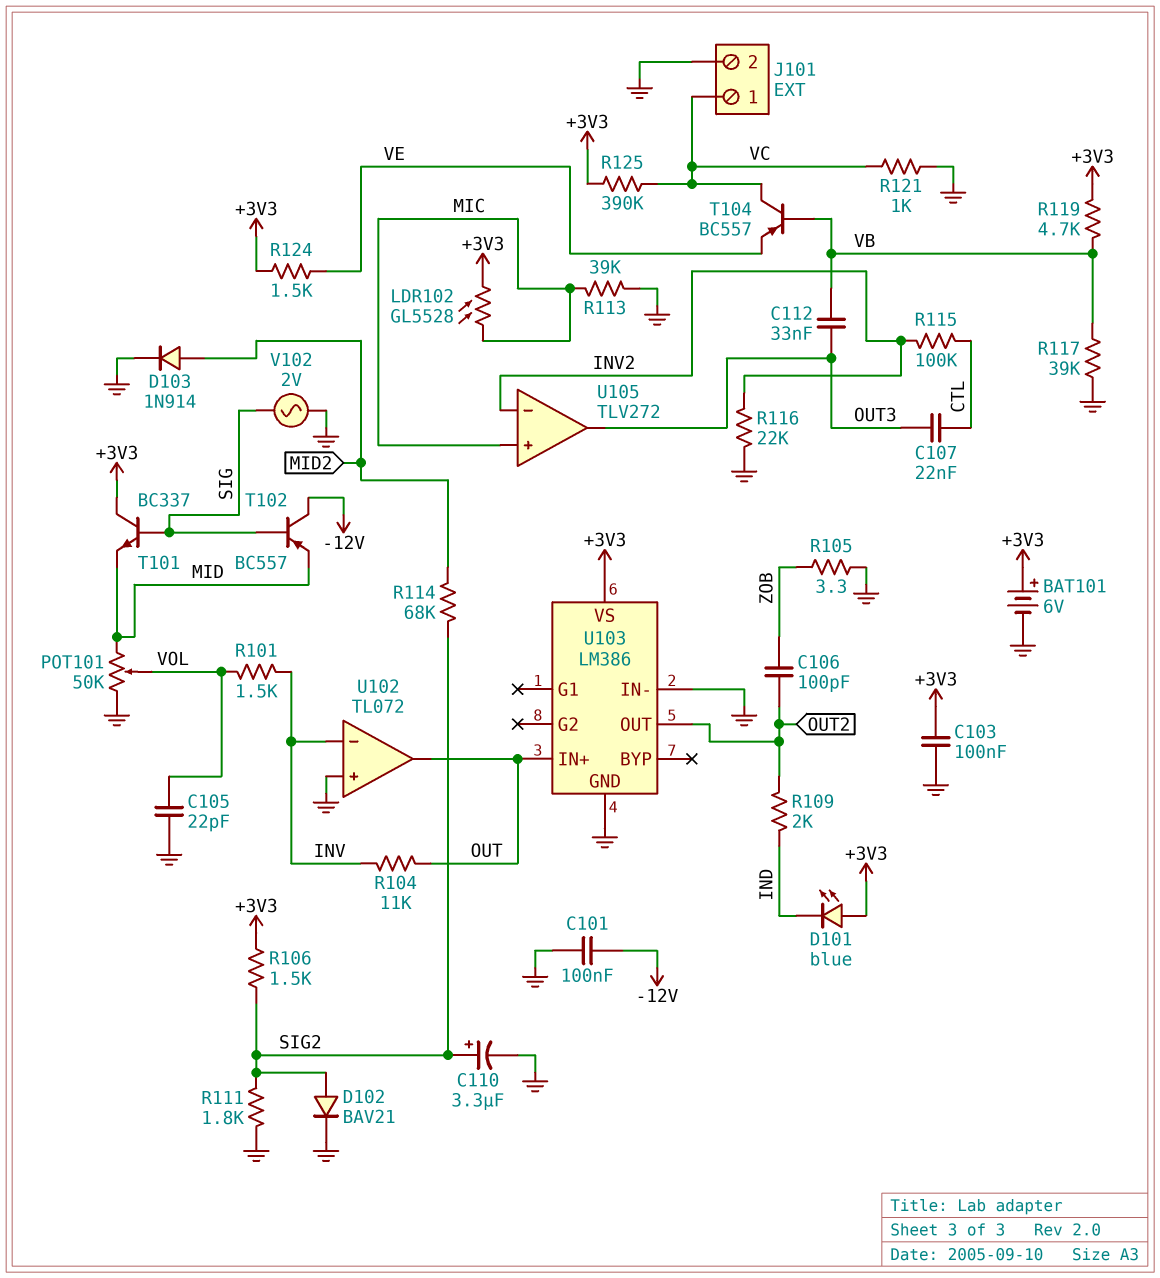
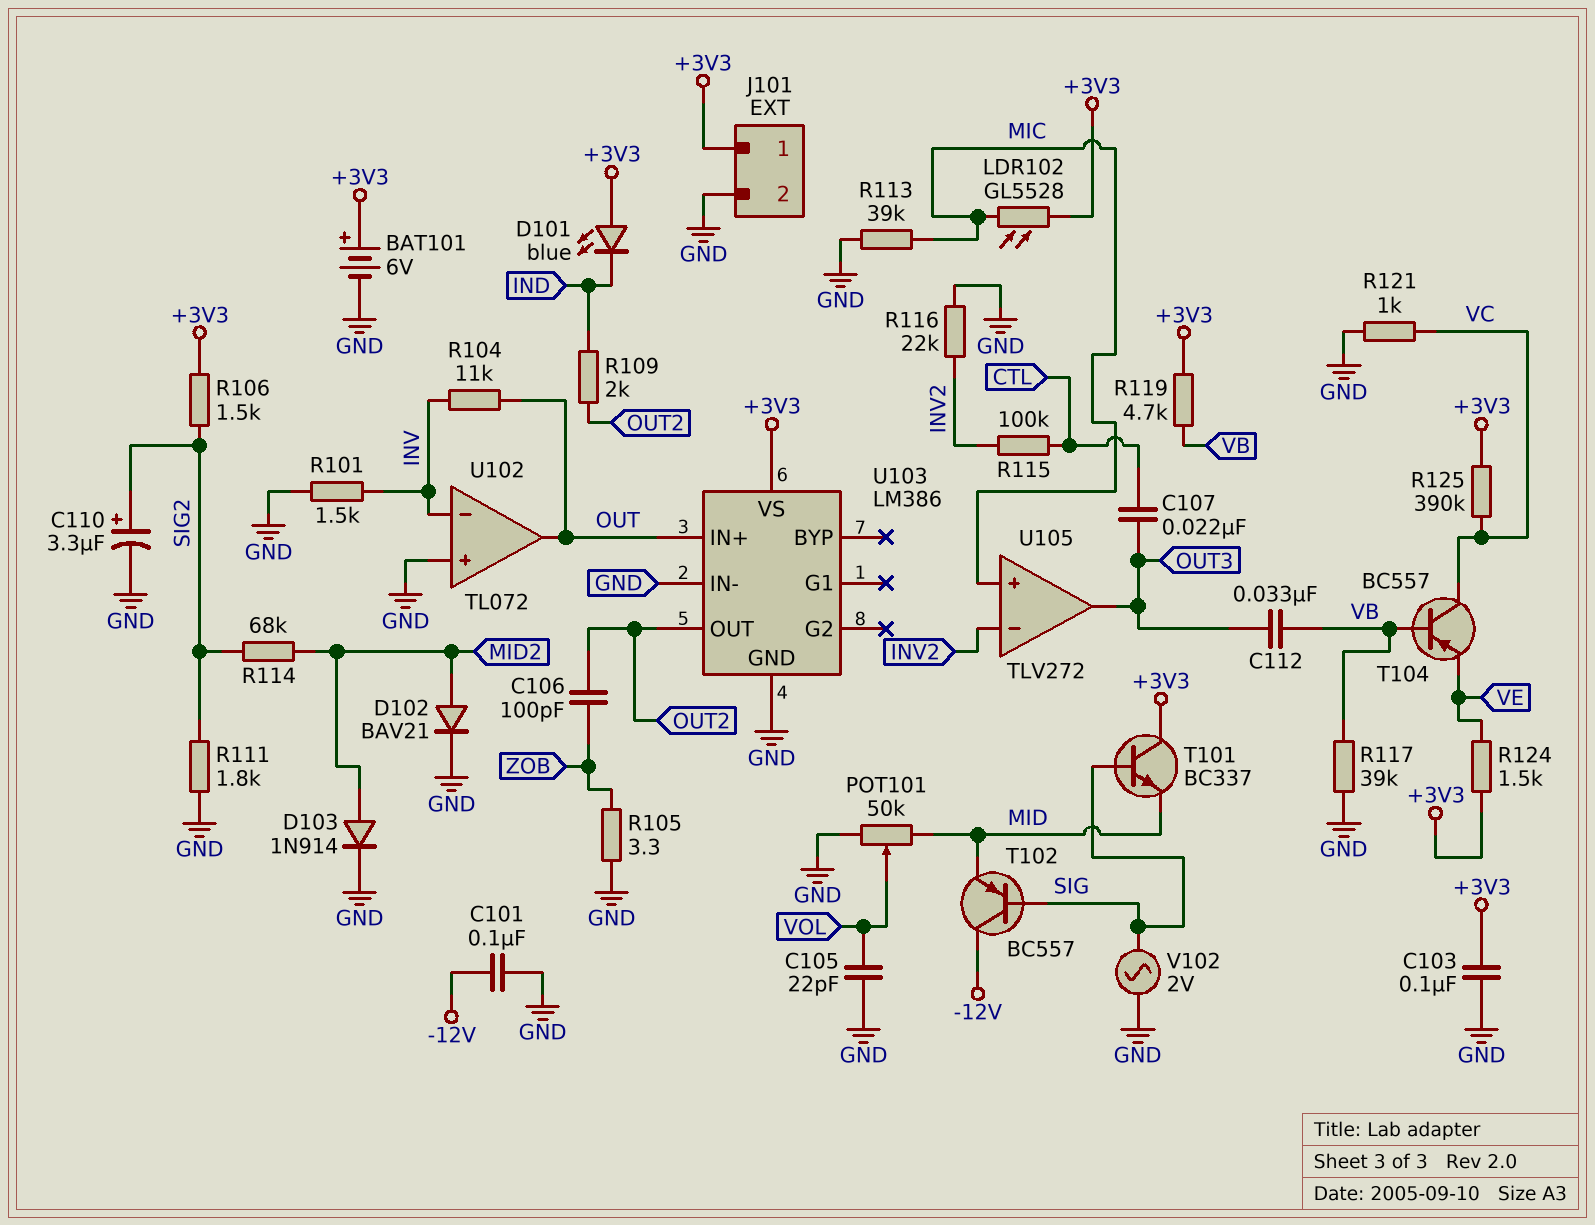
D102: diode BAV21 (A SIG2, K GND) -> diode BAV21 (A MID2, K GND)
J101 pin 1: VC -> +3V3
R101: 1.5k (INV, VOL) -> 1.5k (GND, INV)

